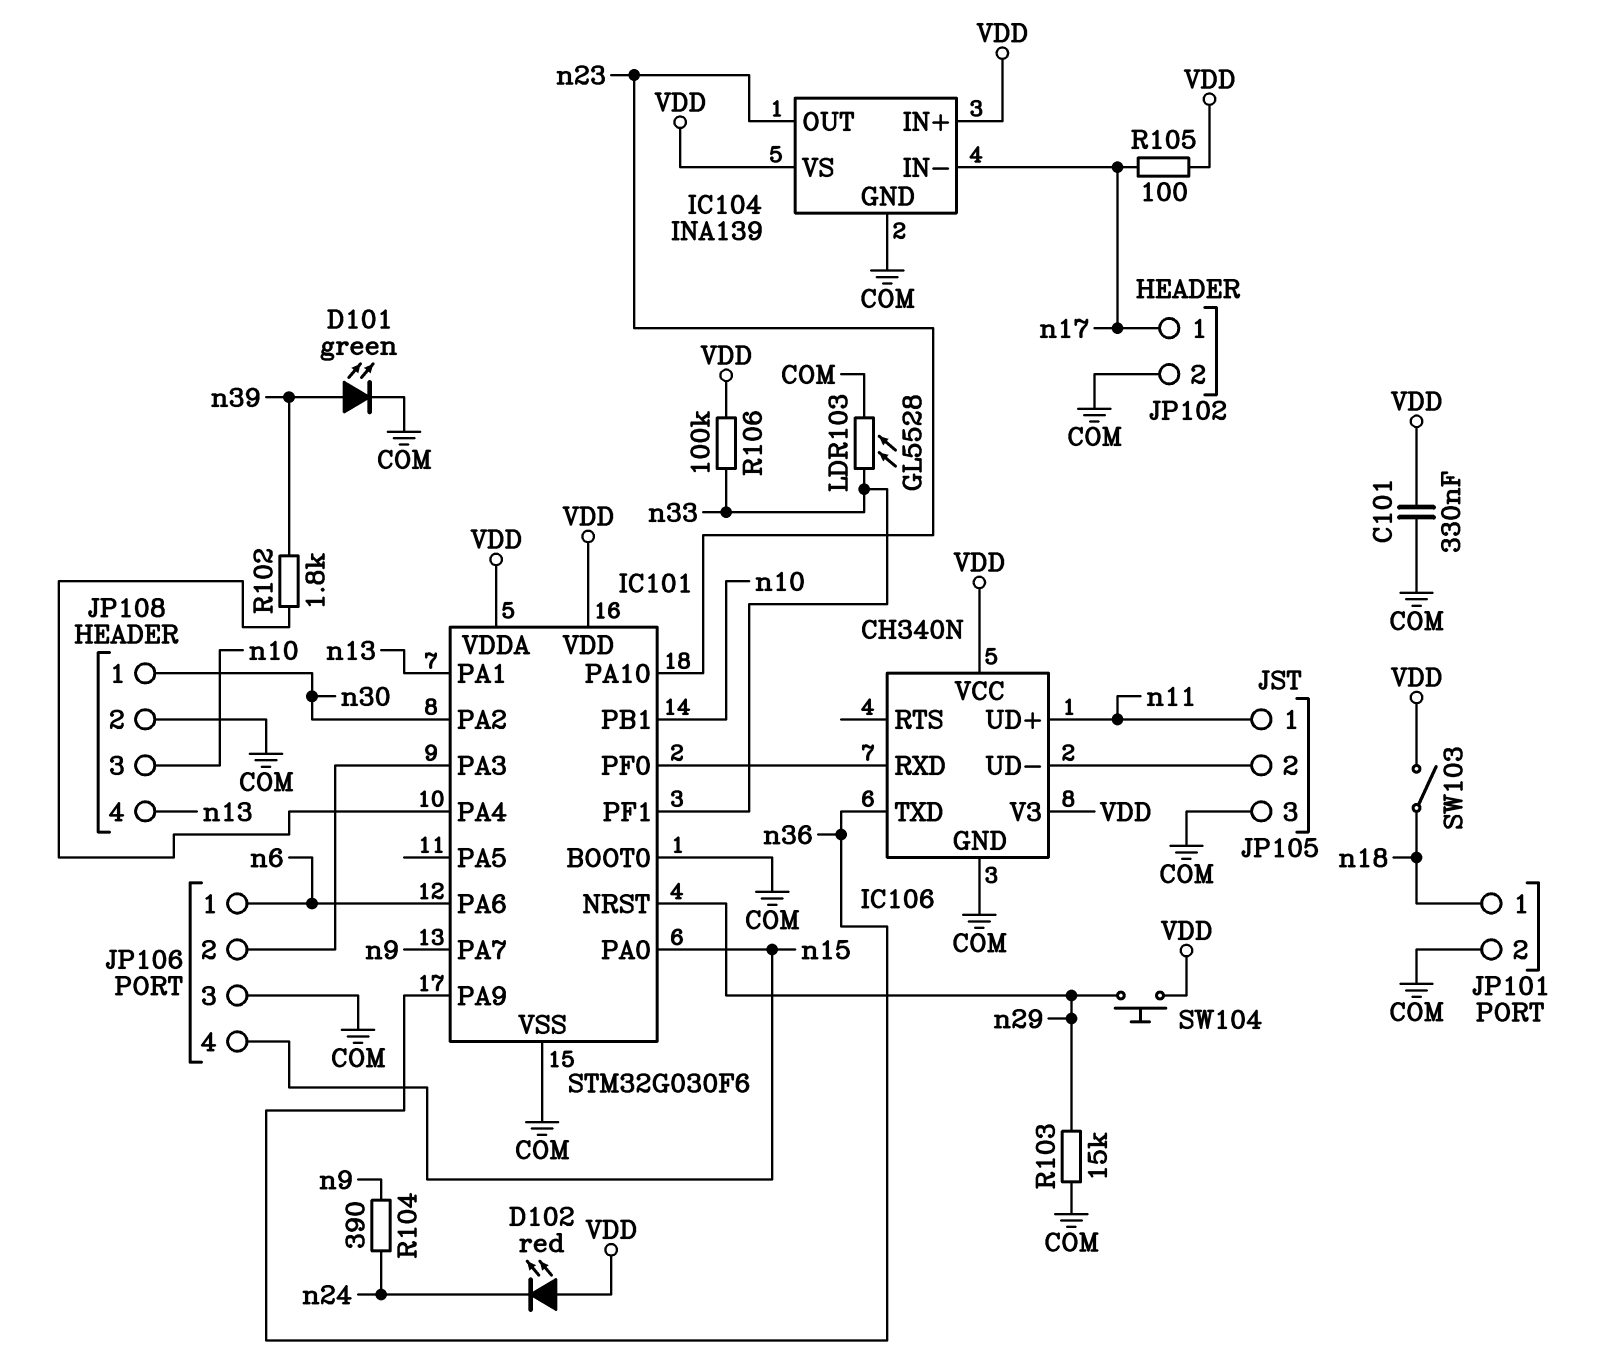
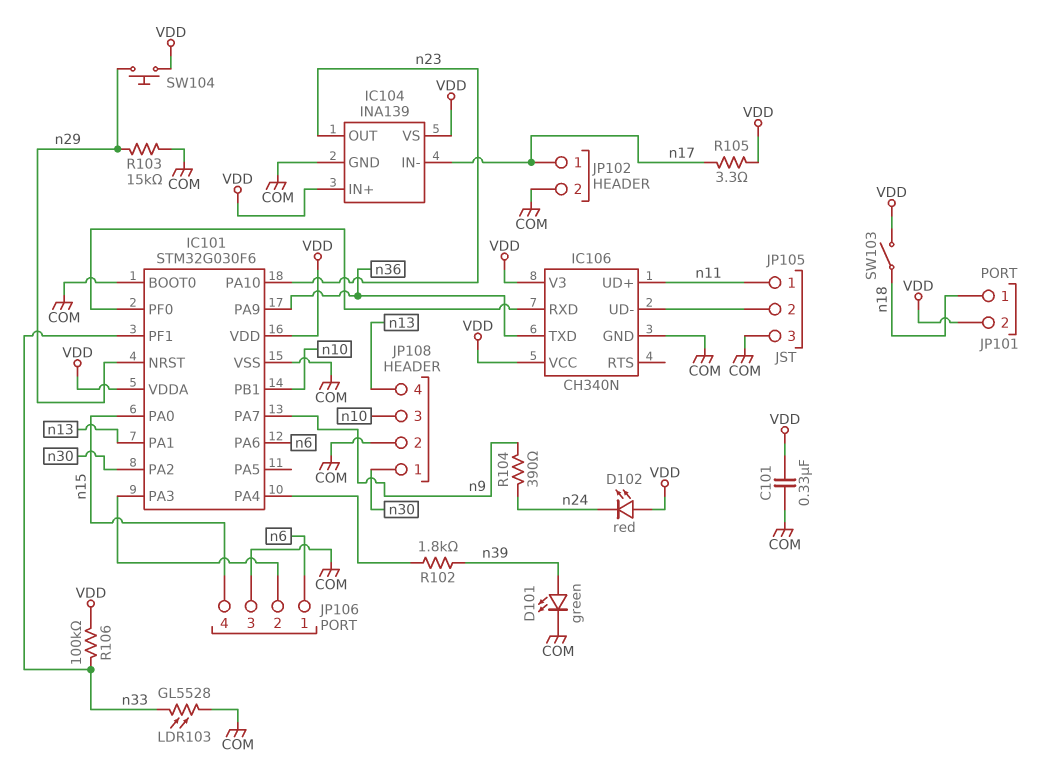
JP101 pin 2: COM -> VDD
R105: 100 (VDD, n17) -> 3.3 (VDD, n17)

